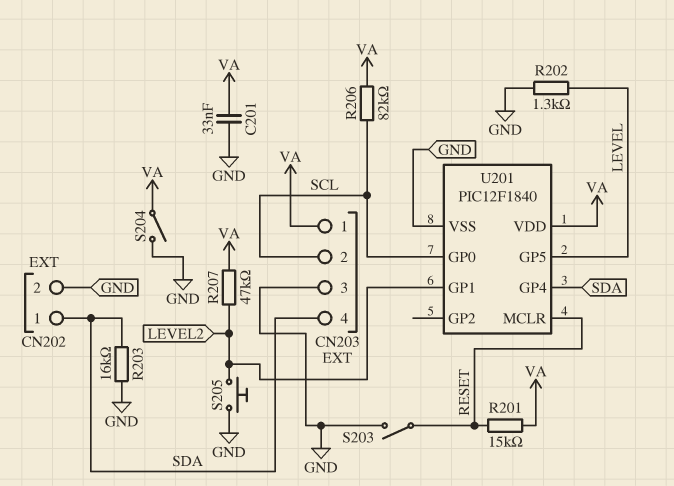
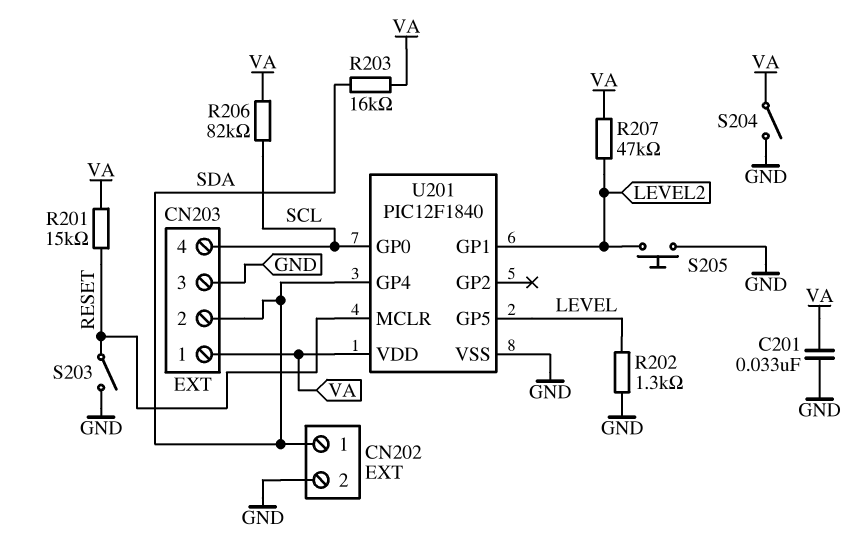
CN203 pin 2: SCL -> SDA
CN203 pin 4: SDA -> SCL
R203: 16k (GND, SDA) -> 16k (SDA, VA)

